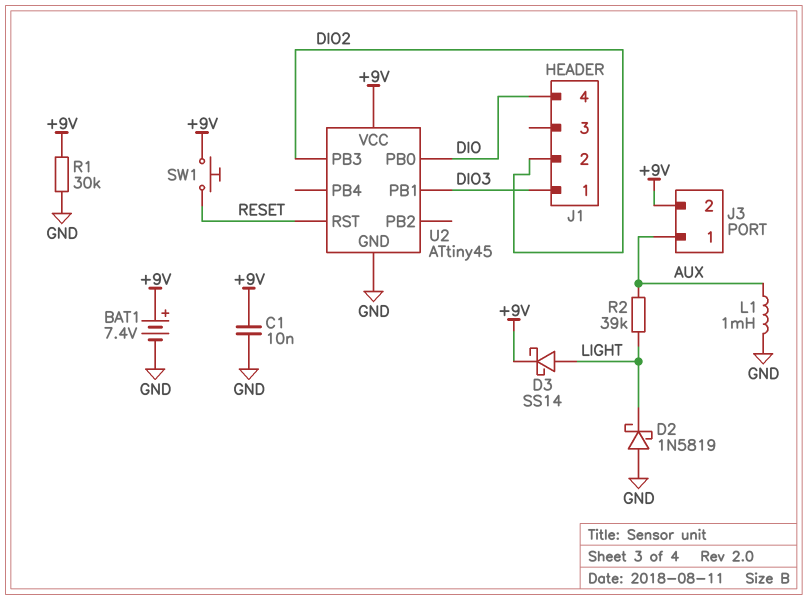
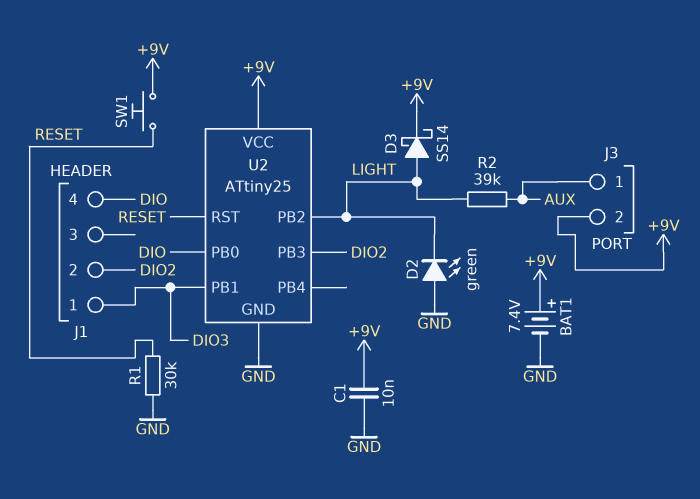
D2: schottky 1N5819 (A GND, K LIGHT) -> LED green (A GND, K LIGHT)
L1: 1mH (AUX, GND) -> none
R1: 30k (+9V, GND) -> 30k (GND, RESET)
U2: ATtiny45 -> ATtiny25
U2 pin PB2: none -> LIGHT

